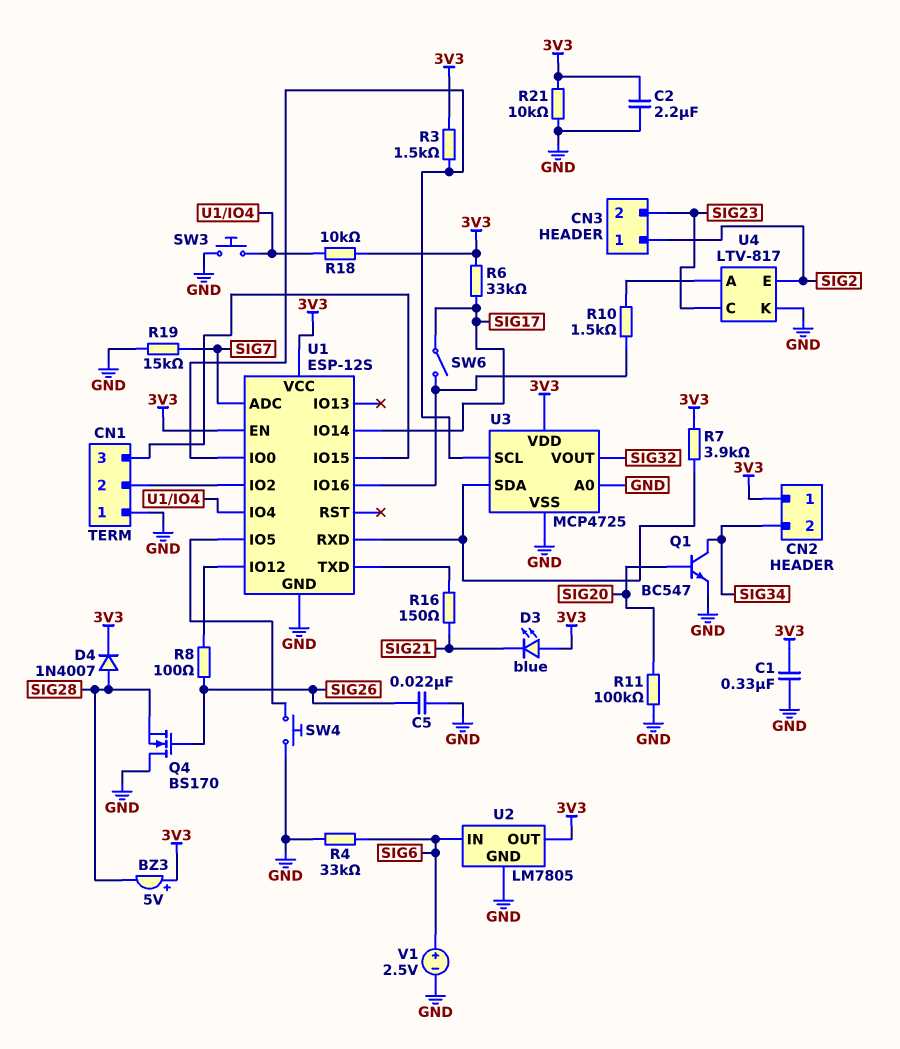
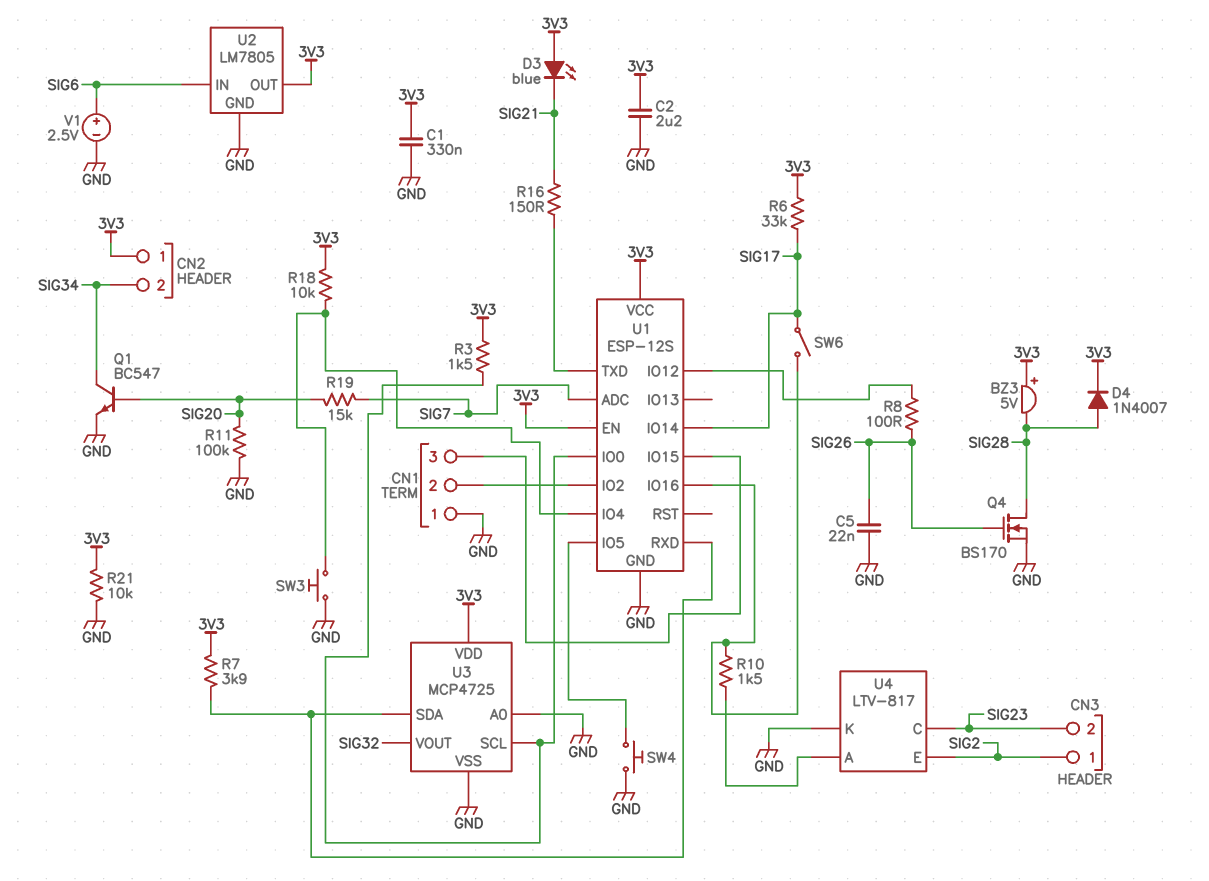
Q4: NMOS BS170 (G SIG26, D GND, S SIG28) -> NMOS BS170 (G SIG26, D SIG28, S GND)
R4: 33k (GND, SIG6) -> none
R19: 15k (GND, SIG7) -> 15k (SIG7, SIG20)

